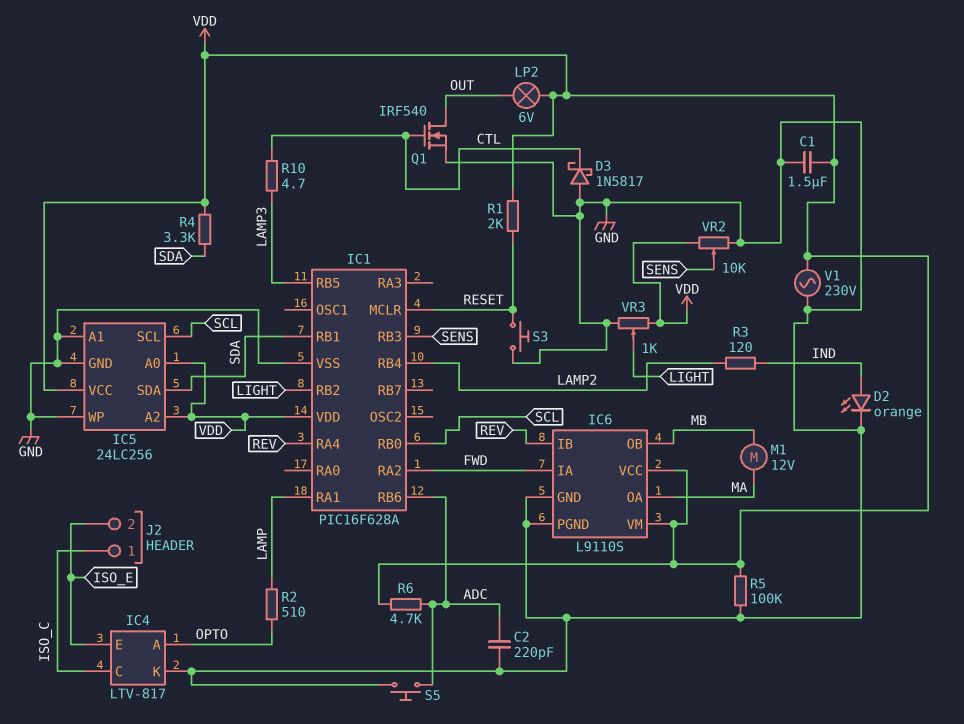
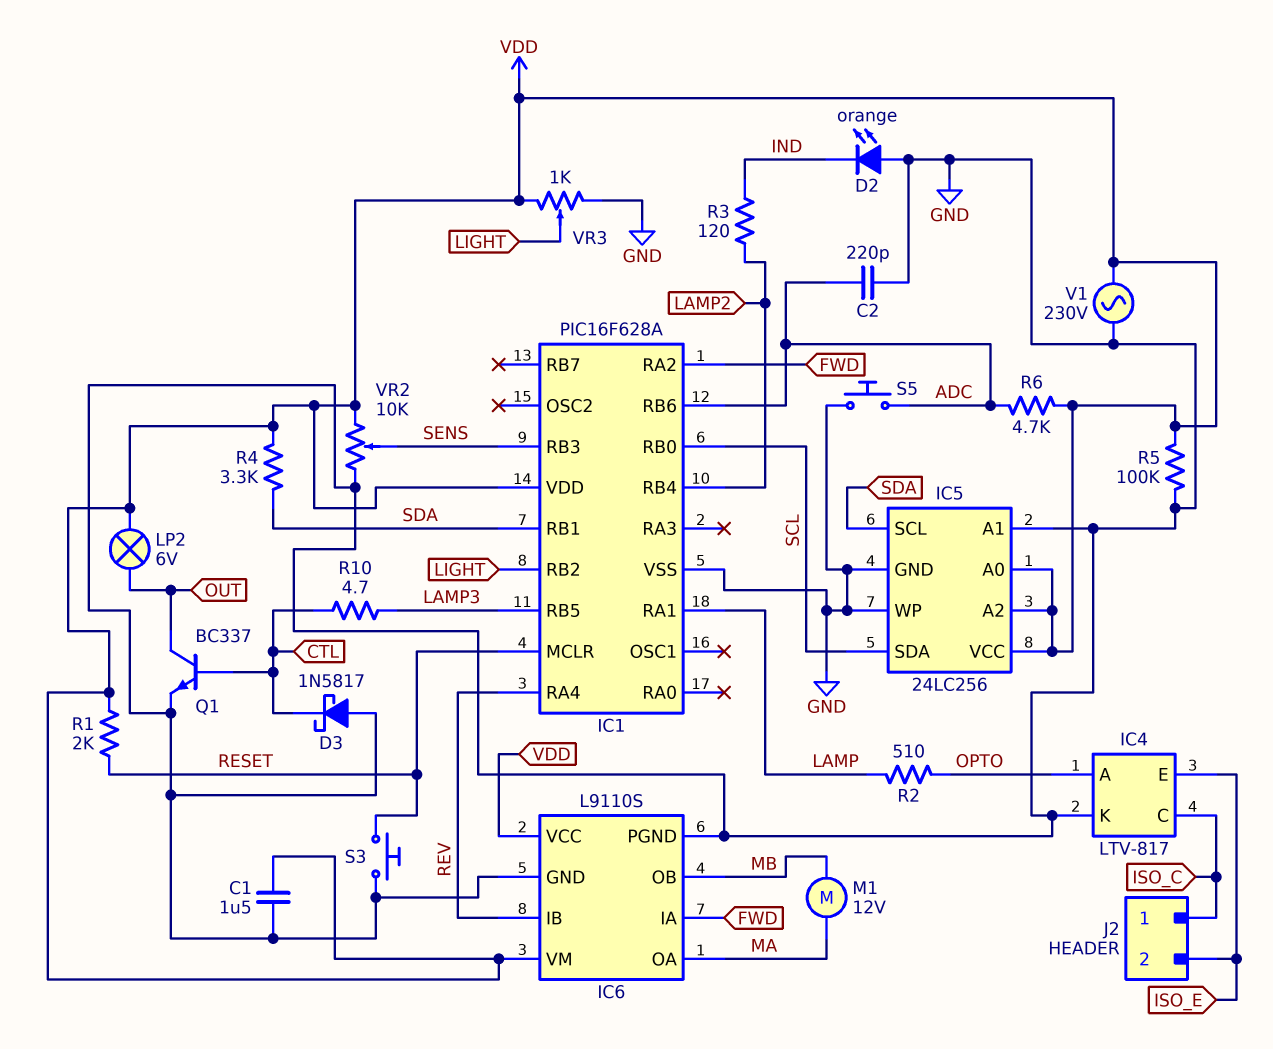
D2: LED orange (A IND, K GND) -> LED orange (A GND, K IND)
IC5 pin SCL: SCL -> SDA
IC5 pin SDA: SDA -> SCL
Q1: NMOS IRF540 (G CTL, D OUT, S GND) -> NPN BC337 (B CTL, C OUT, E GND)

